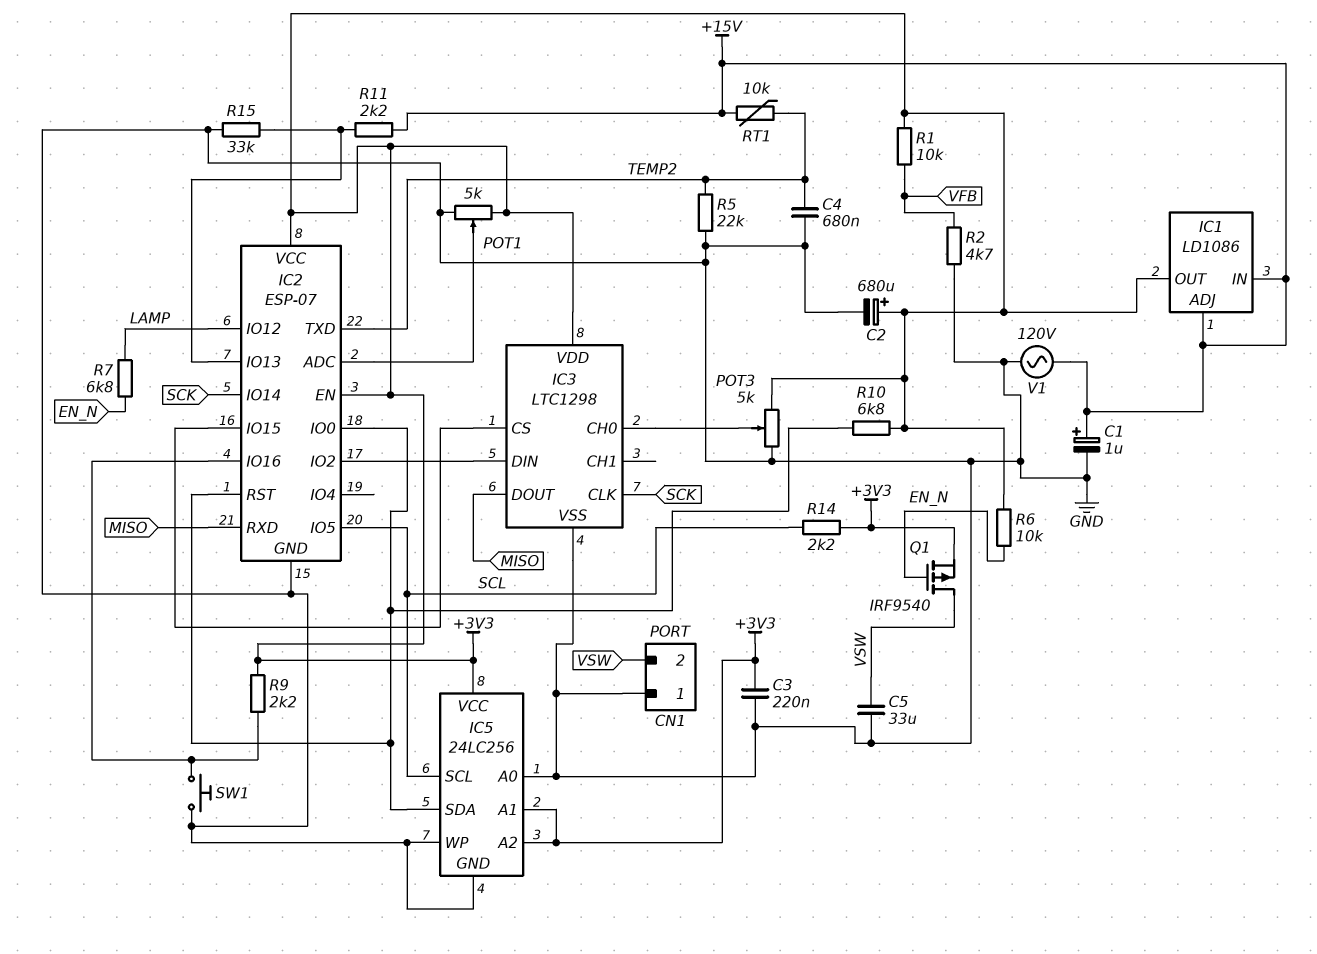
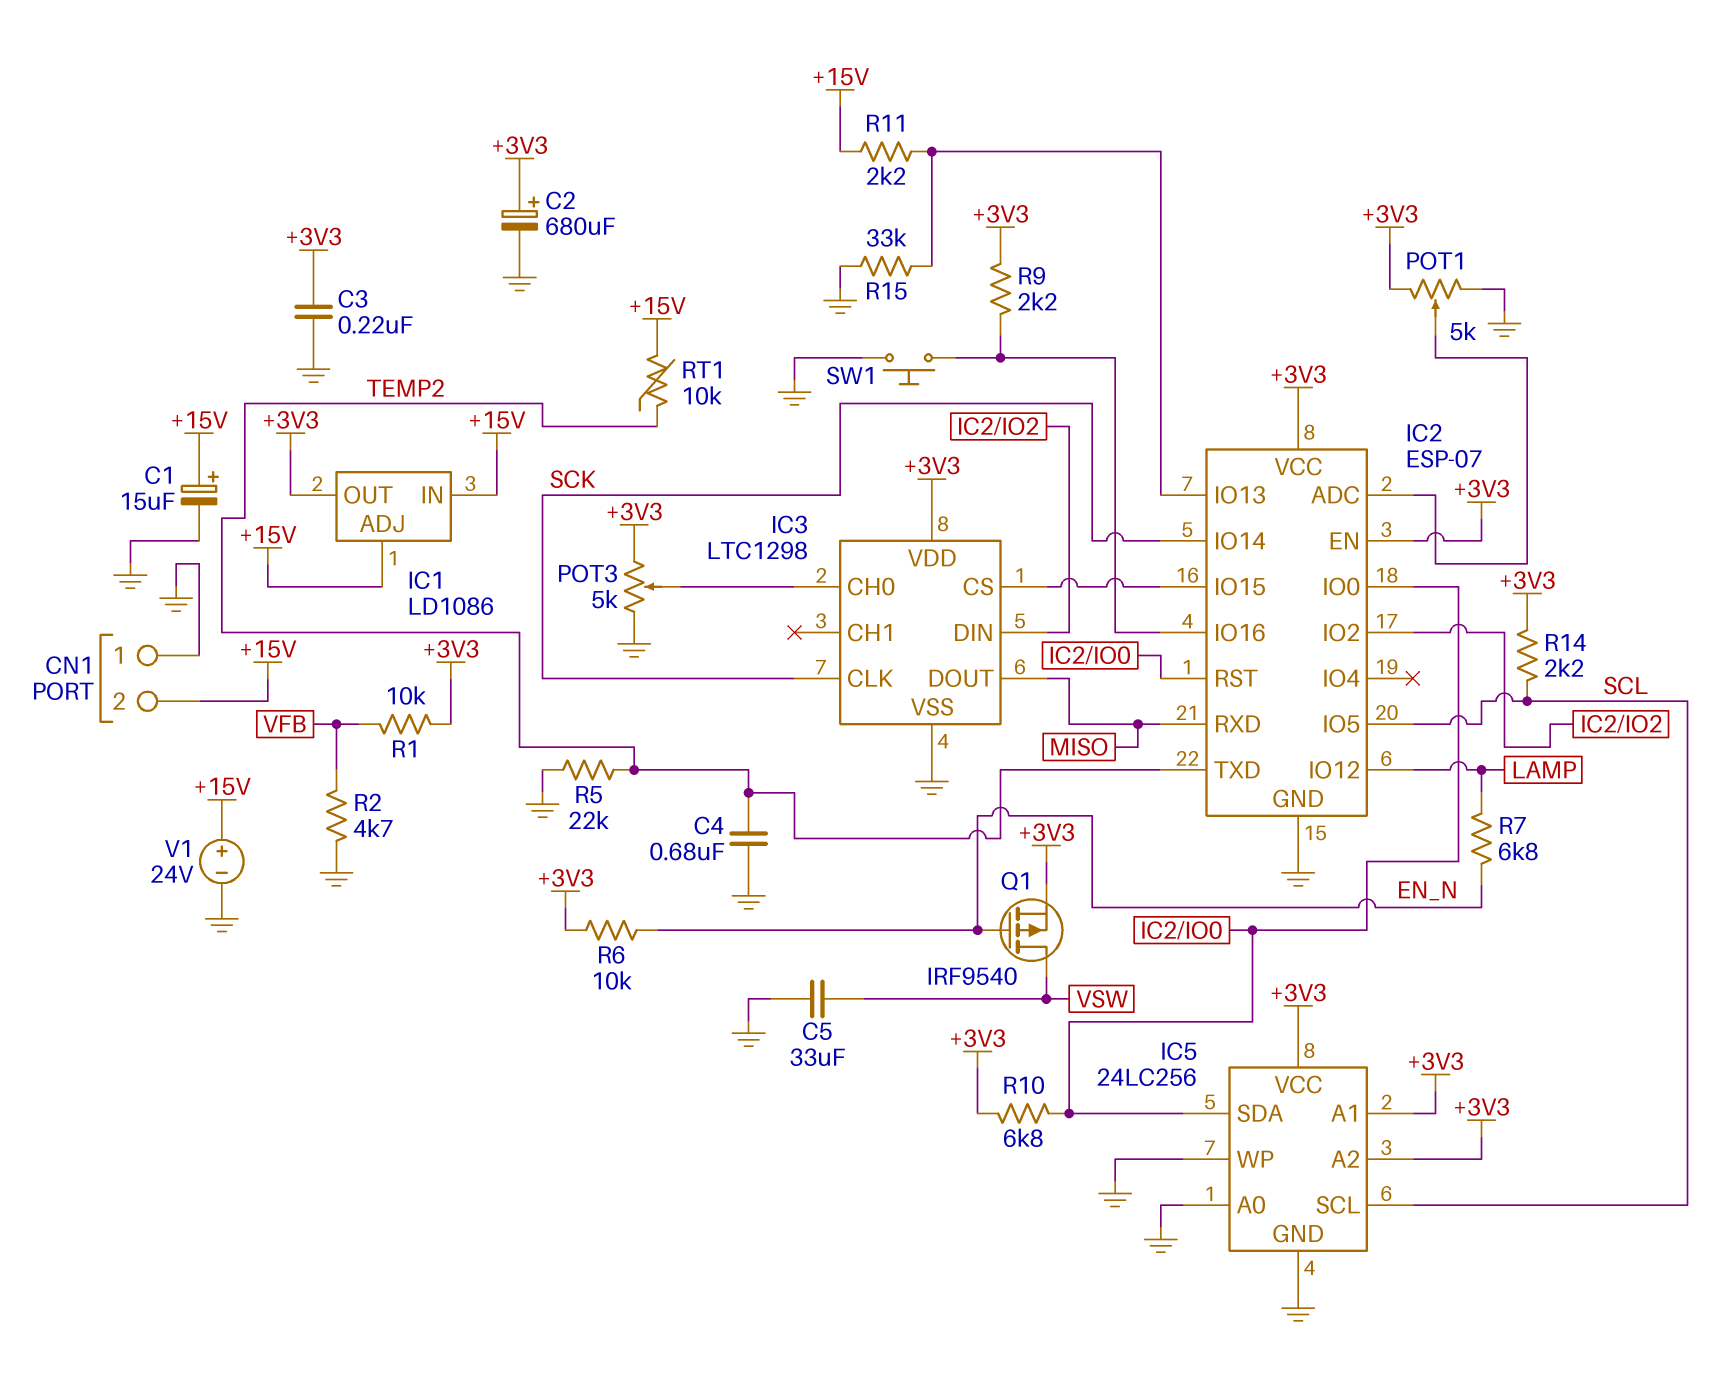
C1: 1uF (plus +15V, minus GND) -> 15uF (plus +15V, minus GND)
CN1 pin 2: VSW -> +15V
V1: AC 120V (+15V, GND) -> 24V (plus +15V, minus GND)

